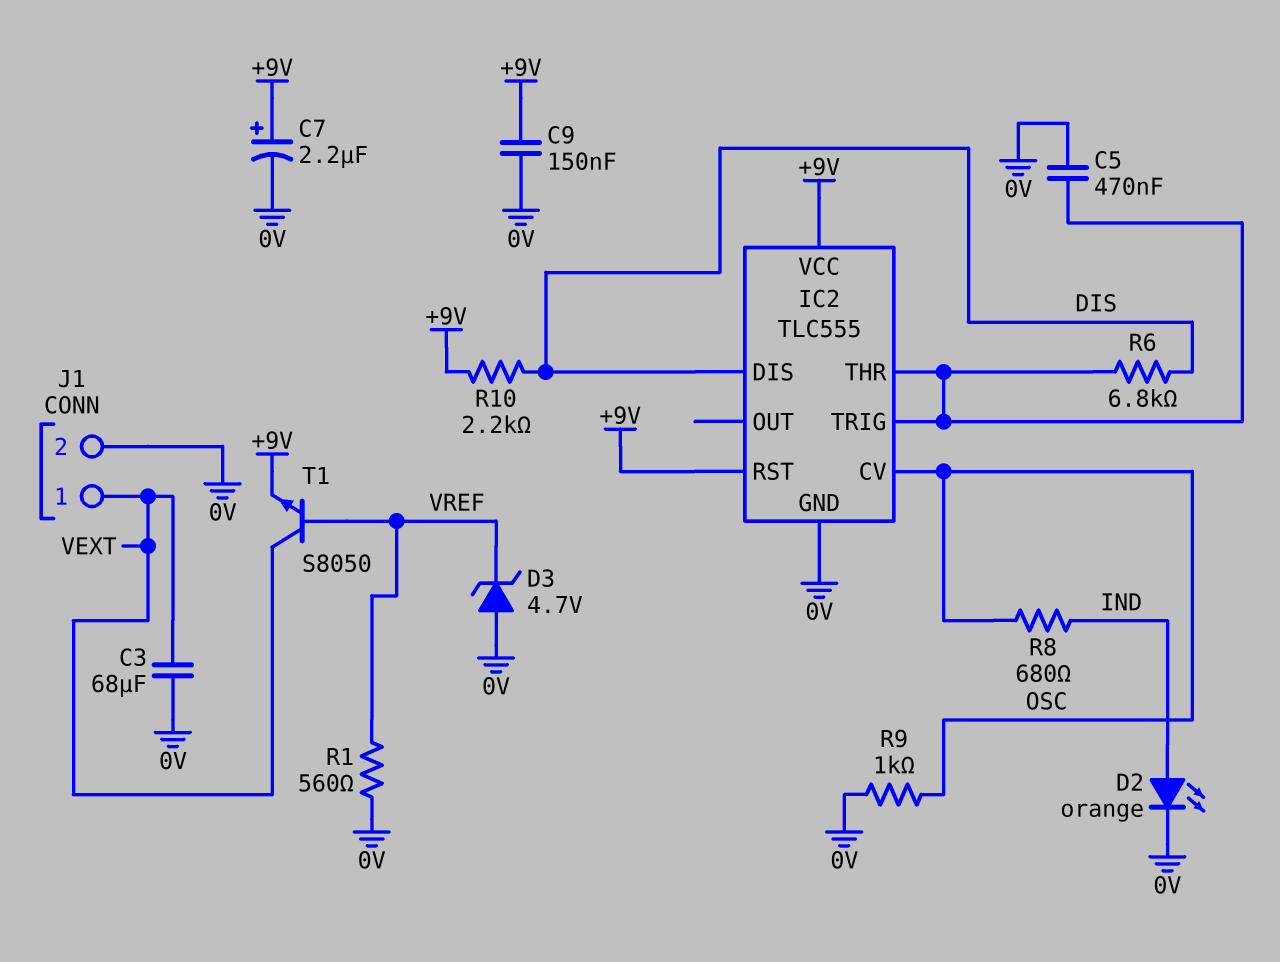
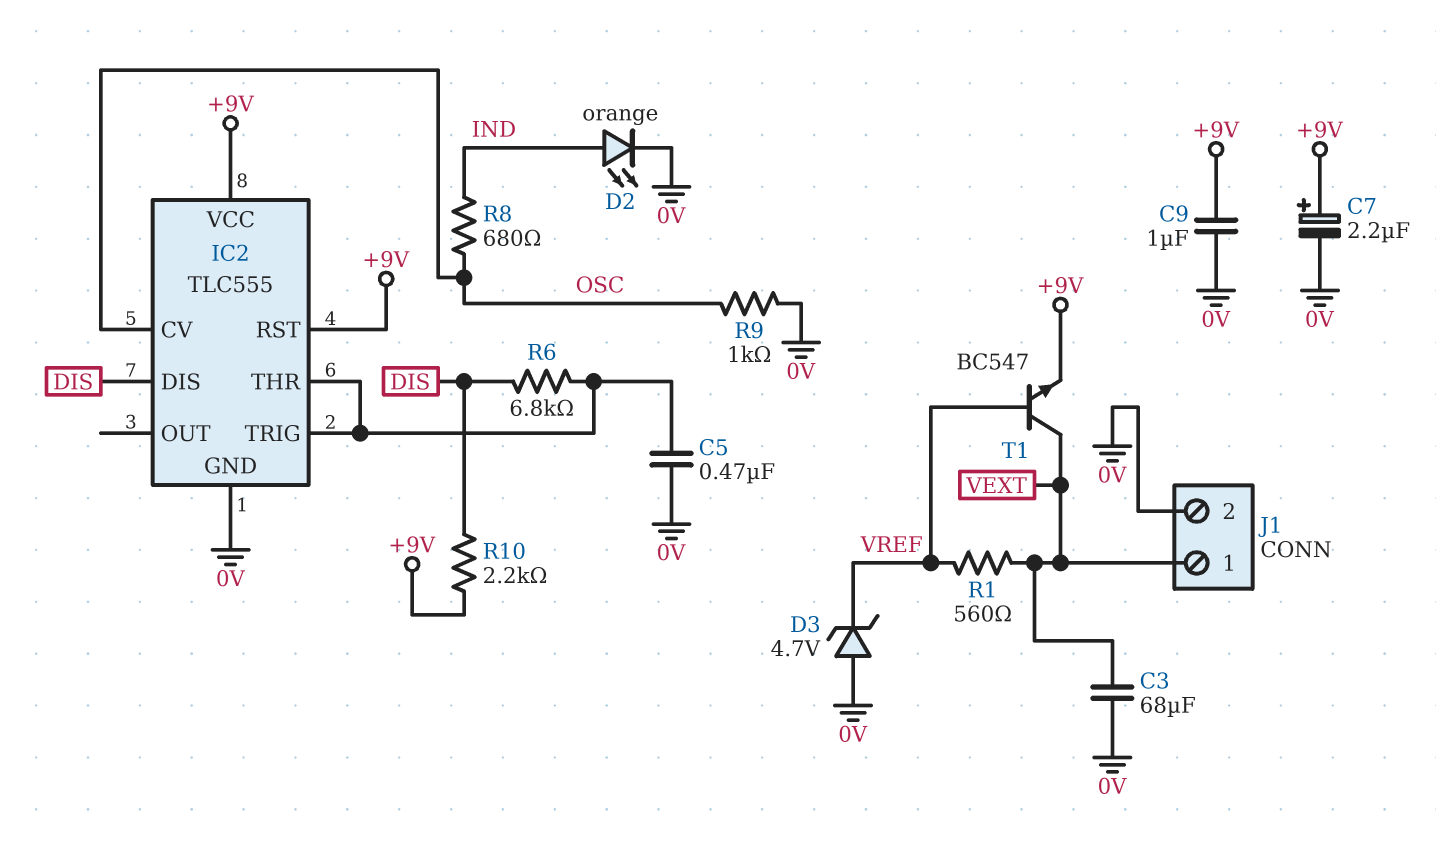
C9: 150nF (+9V, 0V) -> 1uF (+9V, 0V)
R1: 560 (0V, VREF) -> 560 (VEXT, VREF)
T1: NPN S8050 (B VREF, C VEXT, E +9V) -> NPN BC547 (B VREF, C VEXT, E +9V)

